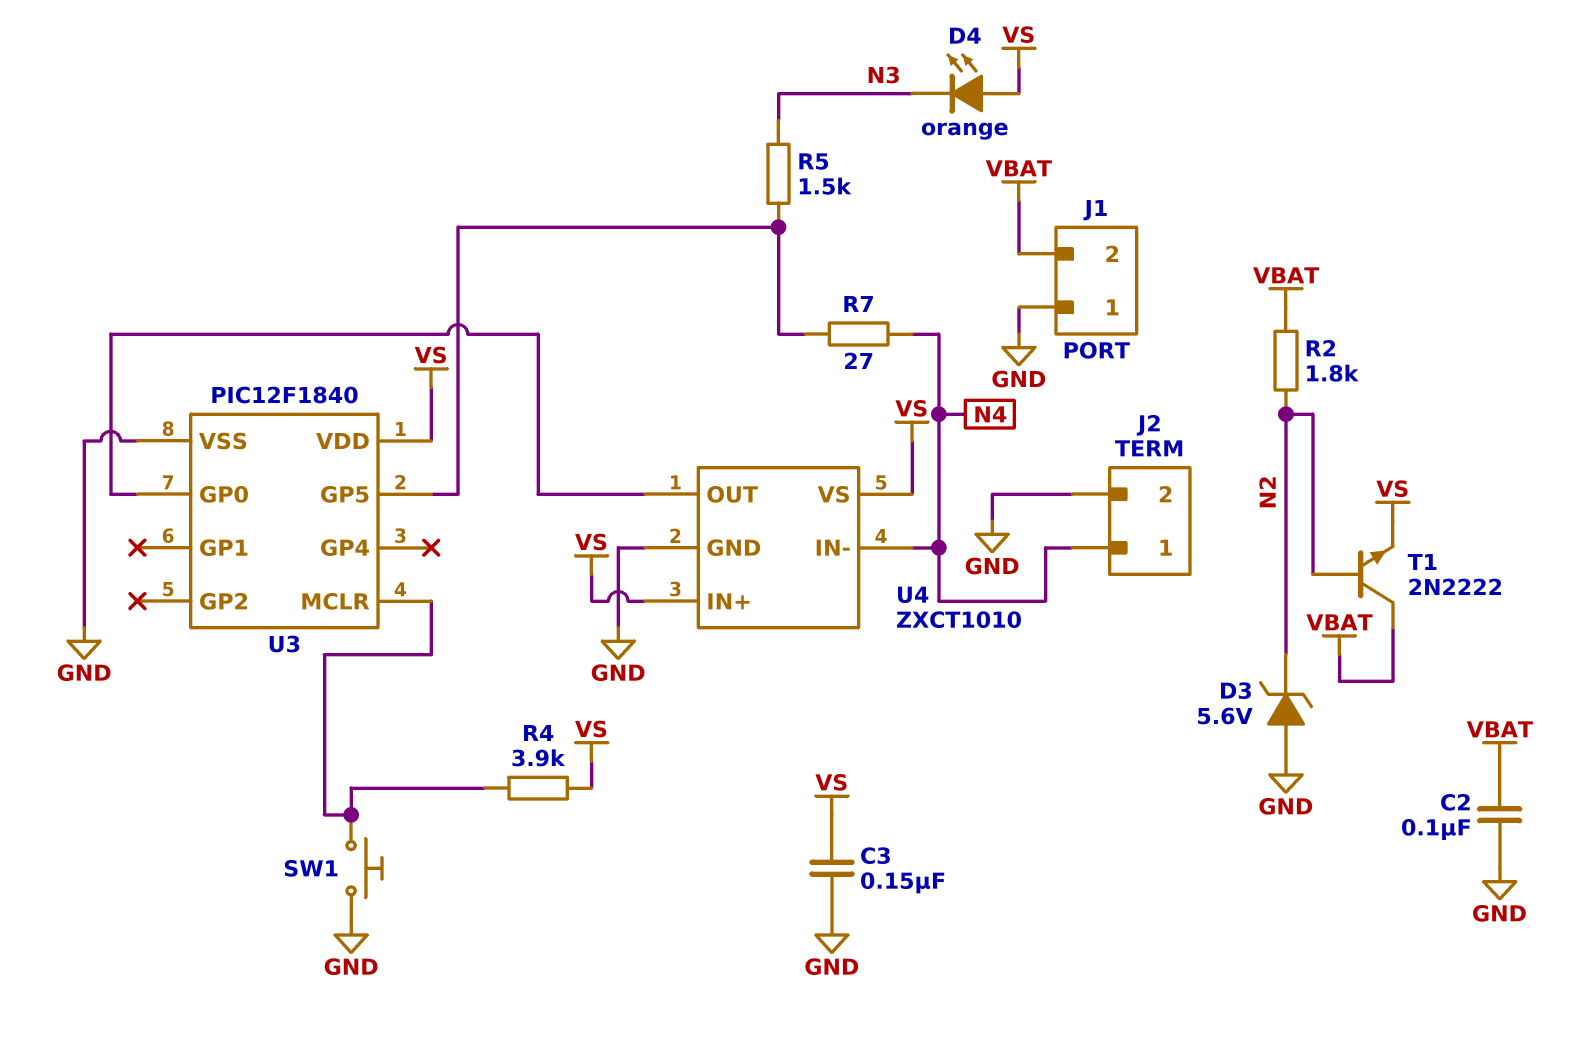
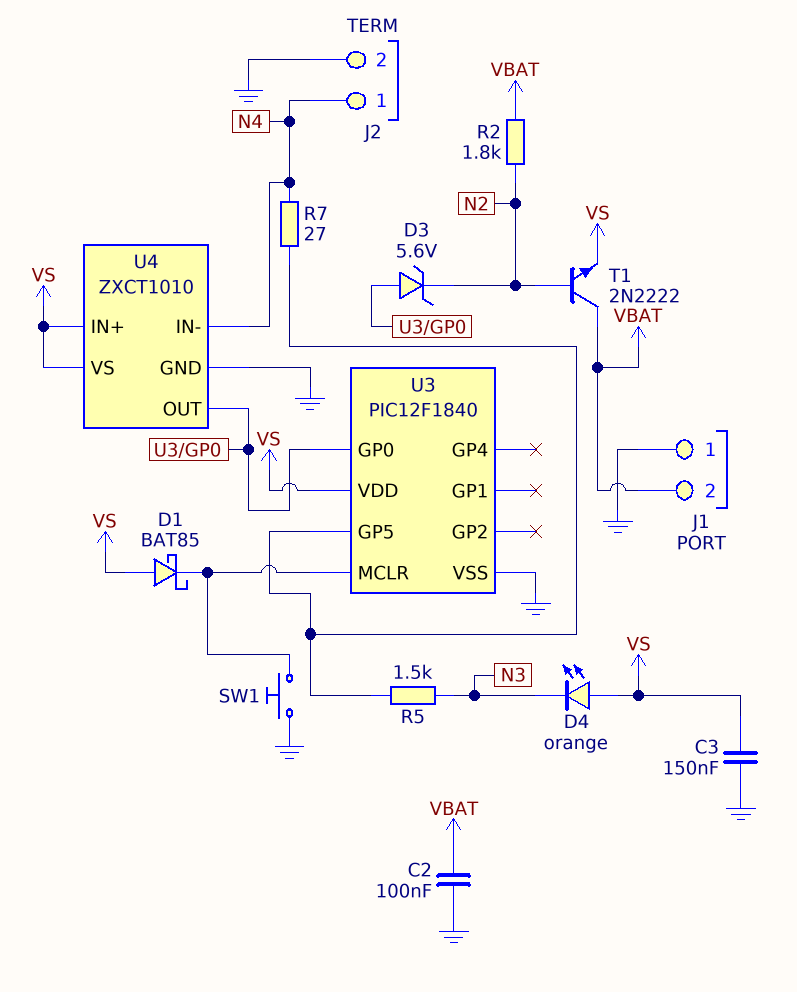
D1: none -> schottky BAT85 (A VS, K U3/MCLR)
D3: zener 5.6V (A GND, K N2) -> zener 5.6V (A U3/GP0, K N2)
R4: 3.9k (U3/MCLR, VS) -> none

